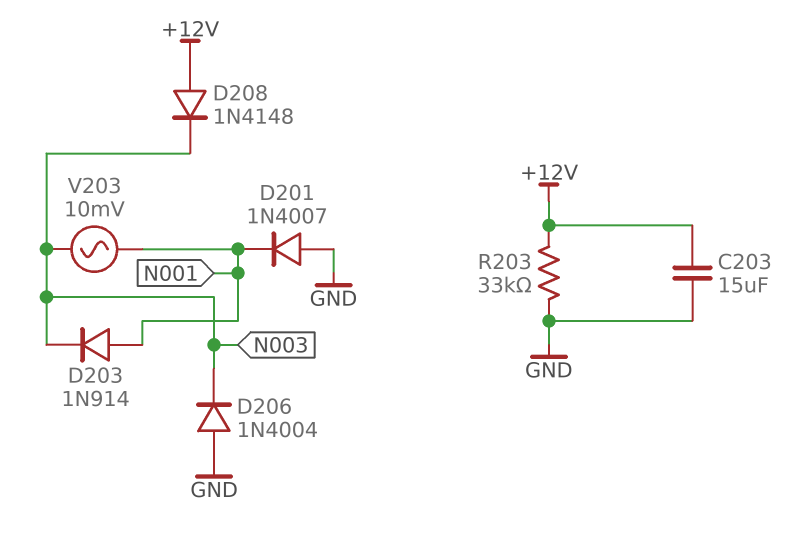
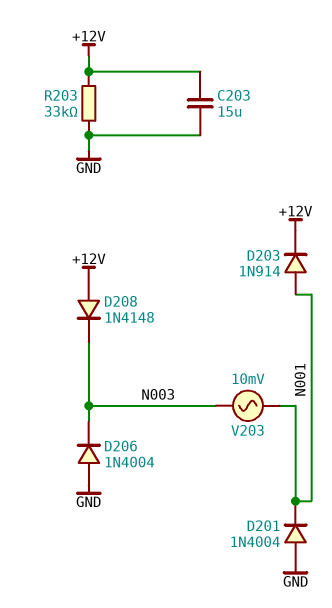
D201: diode 1N4007 (A GND, K N001) -> diode 1N4004 (A GND, K N001)
D203: diode 1N914 (A N001, K N003) -> diode 1N914 (A N001, K +12V)

